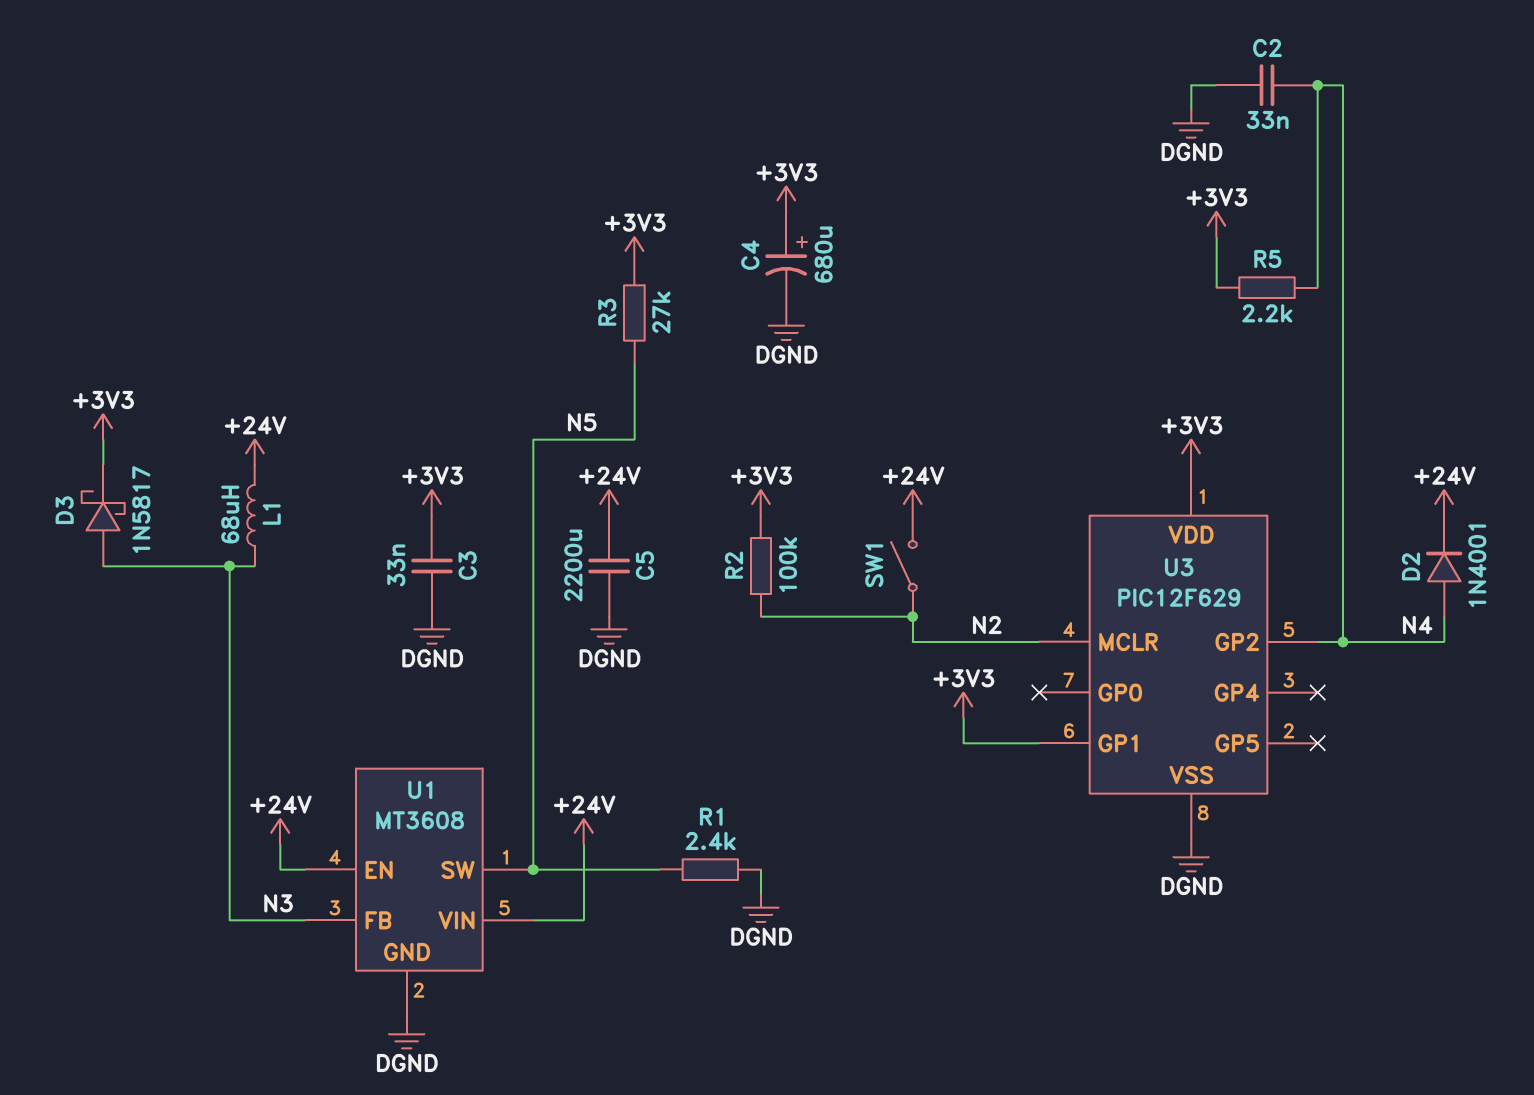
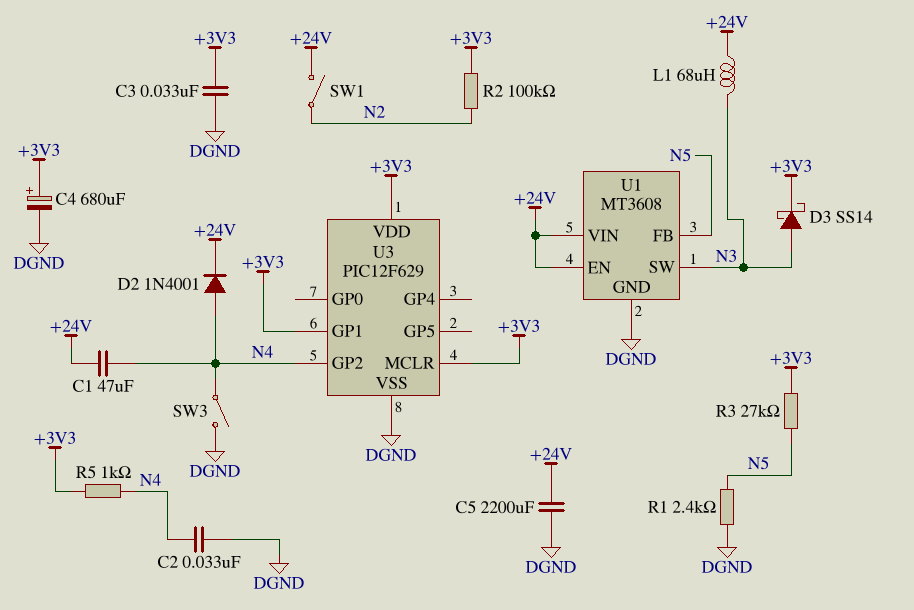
C1: none -> 47uF (+24V, N4)
D3: schottky 1N5817 (A N3, K +3V3) -> schottky SS14 (A N3, K +3V3)
R5: 2.2k (+3V3, N4) -> 1k (+3V3, N4)
SW3: none -> switch (DGND, N4)
U1 pin FB: N3 -> N5
U1 pin SW: N5 -> N3
U3 pin MCLR: N2 -> +3V3

